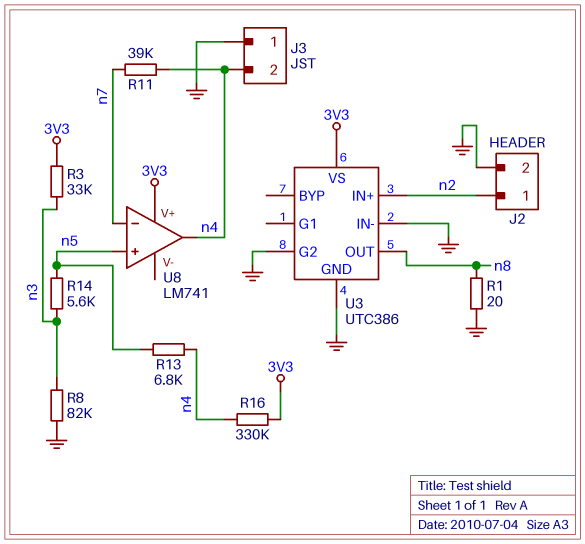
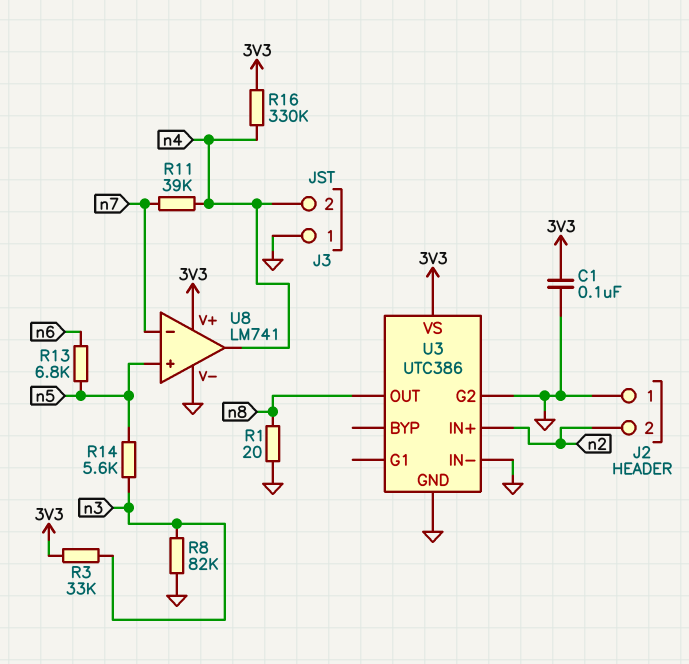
C1: none -> 100nF (3V3, GND)
J2 pin 1: n2 -> GND
J2 pin 2: GND -> n2
R13: 6.8k (n4, n5) -> 6.8k (n5, n6)
U8 pin V-: none -> GND

